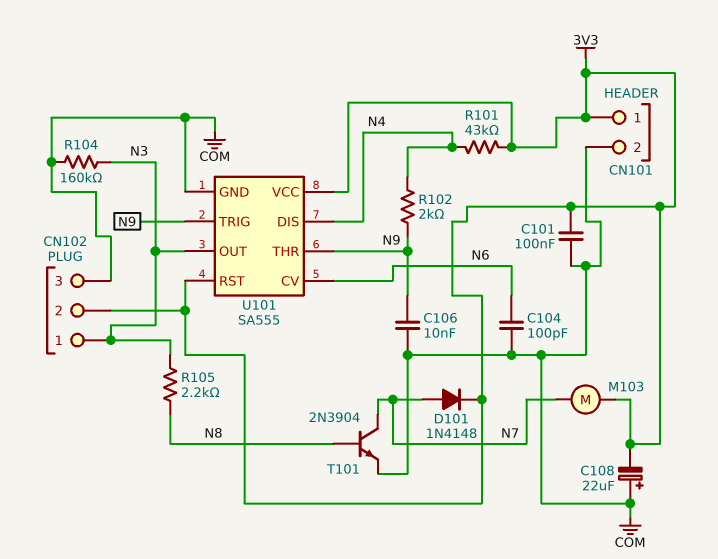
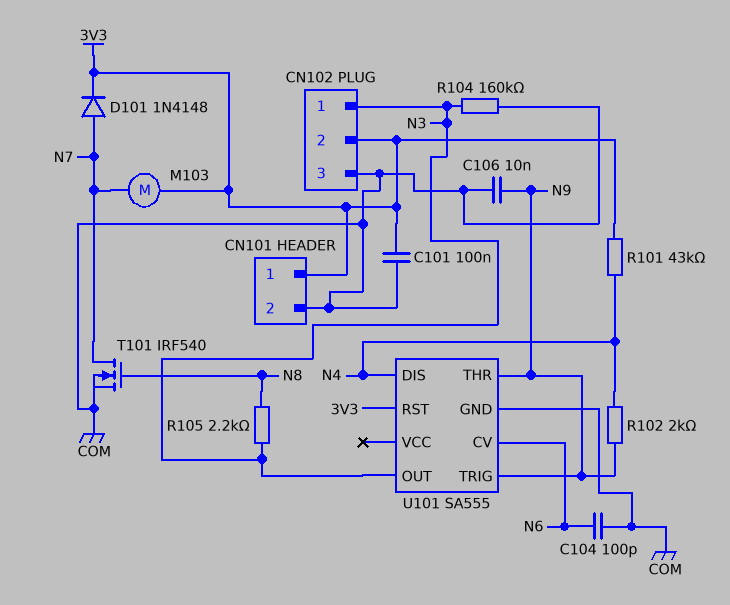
C108: 22uF (plus COM, minus 3V3) -> none
T101: NPN 2N3904 (B N8, C N7, E COM) -> NMOS IRF540 (G N8, D N7, S COM)
U101 pin VCC: 3V3 -> none

